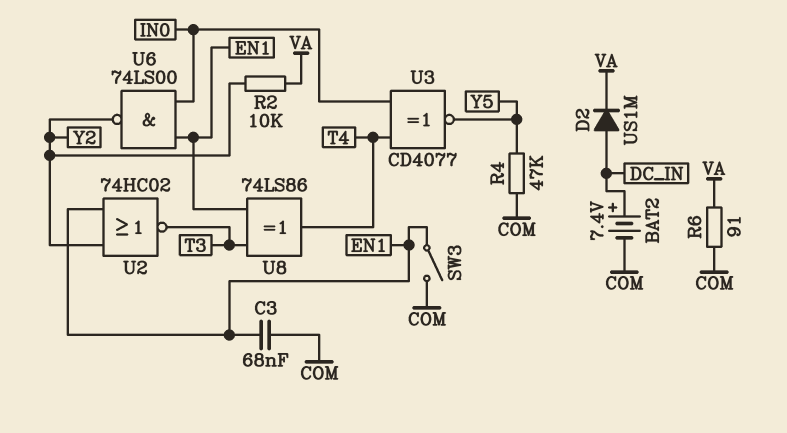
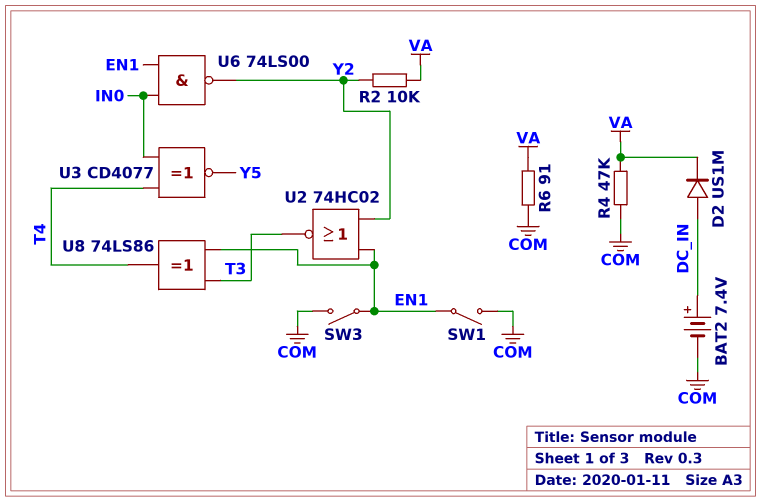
C3: 68nF (COM, EN1) -> none
R4: 47k (COM, Y5) -> 47k (COM, VA)
SW1: none -> switch (COM, EN1)

